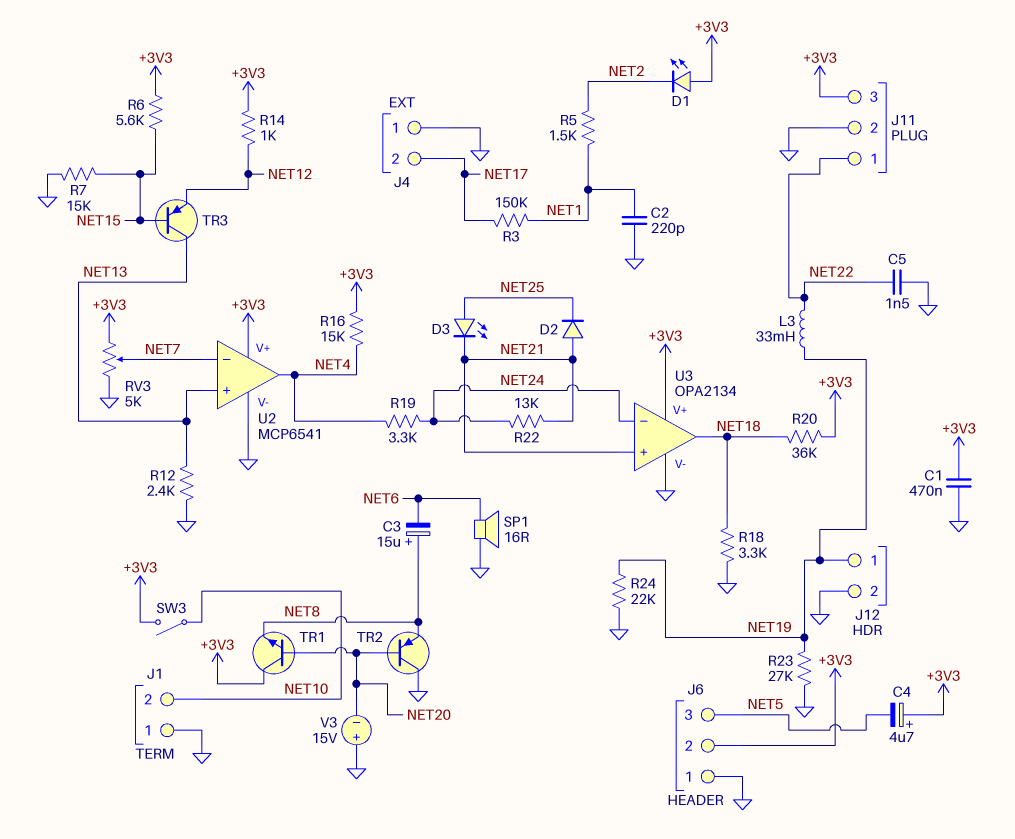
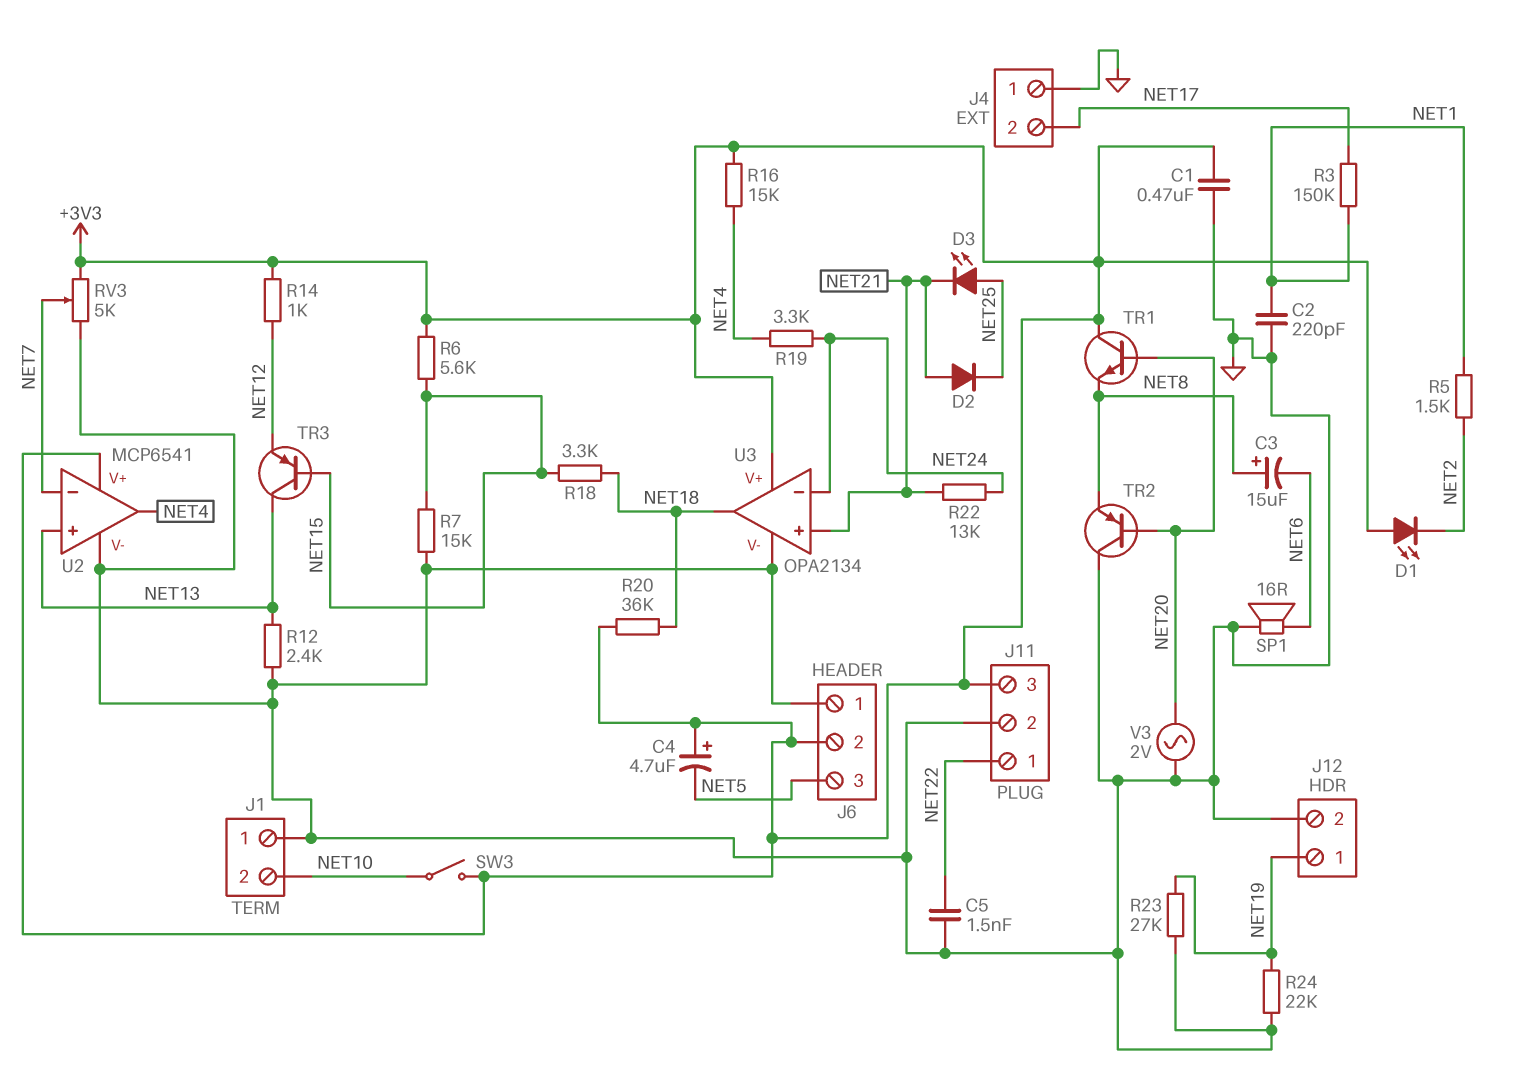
L3: 33mH (NET19, NET22) -> none
R18: 3.3k (GND, NET18) -> 3.3k (NET15, NET18)
V3: 15V (plus GND, minus NET20) -> AC 2V (GND, NET20)

